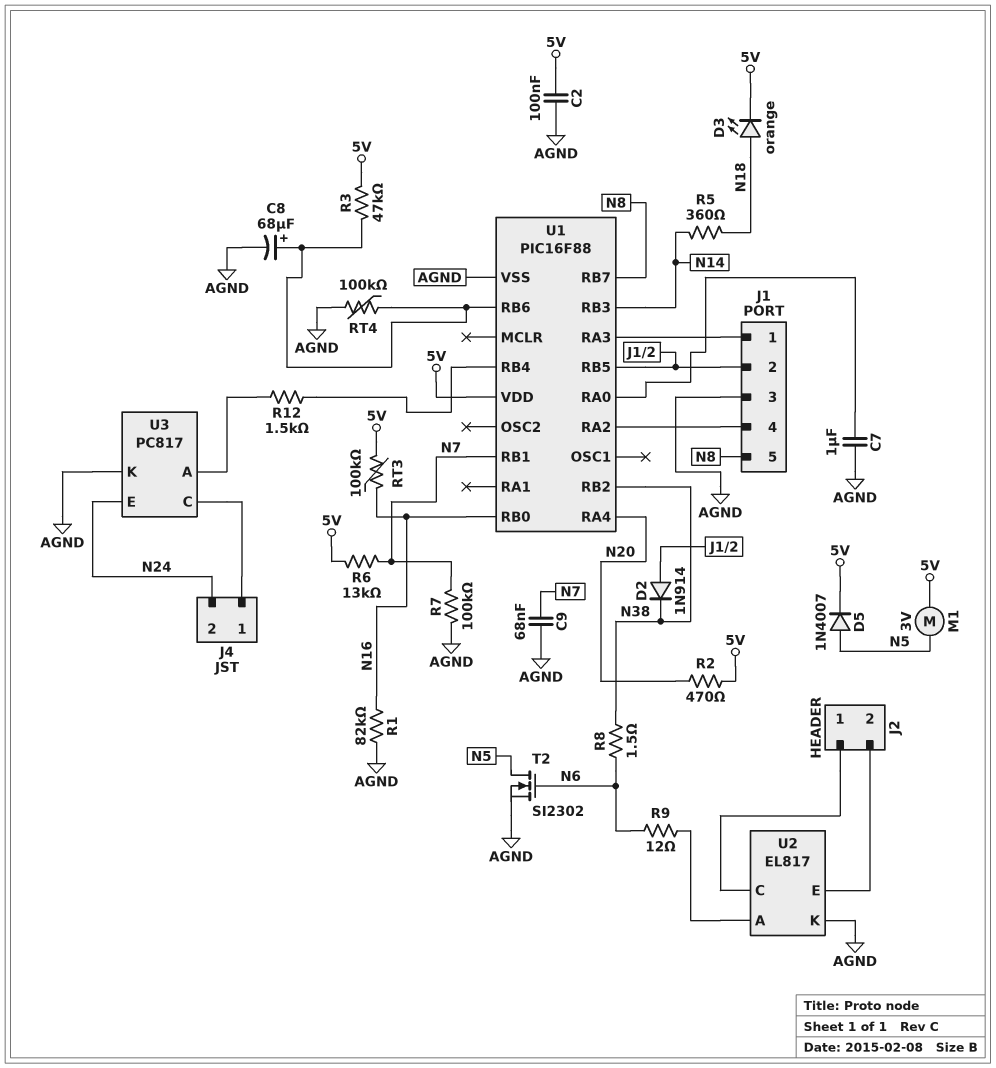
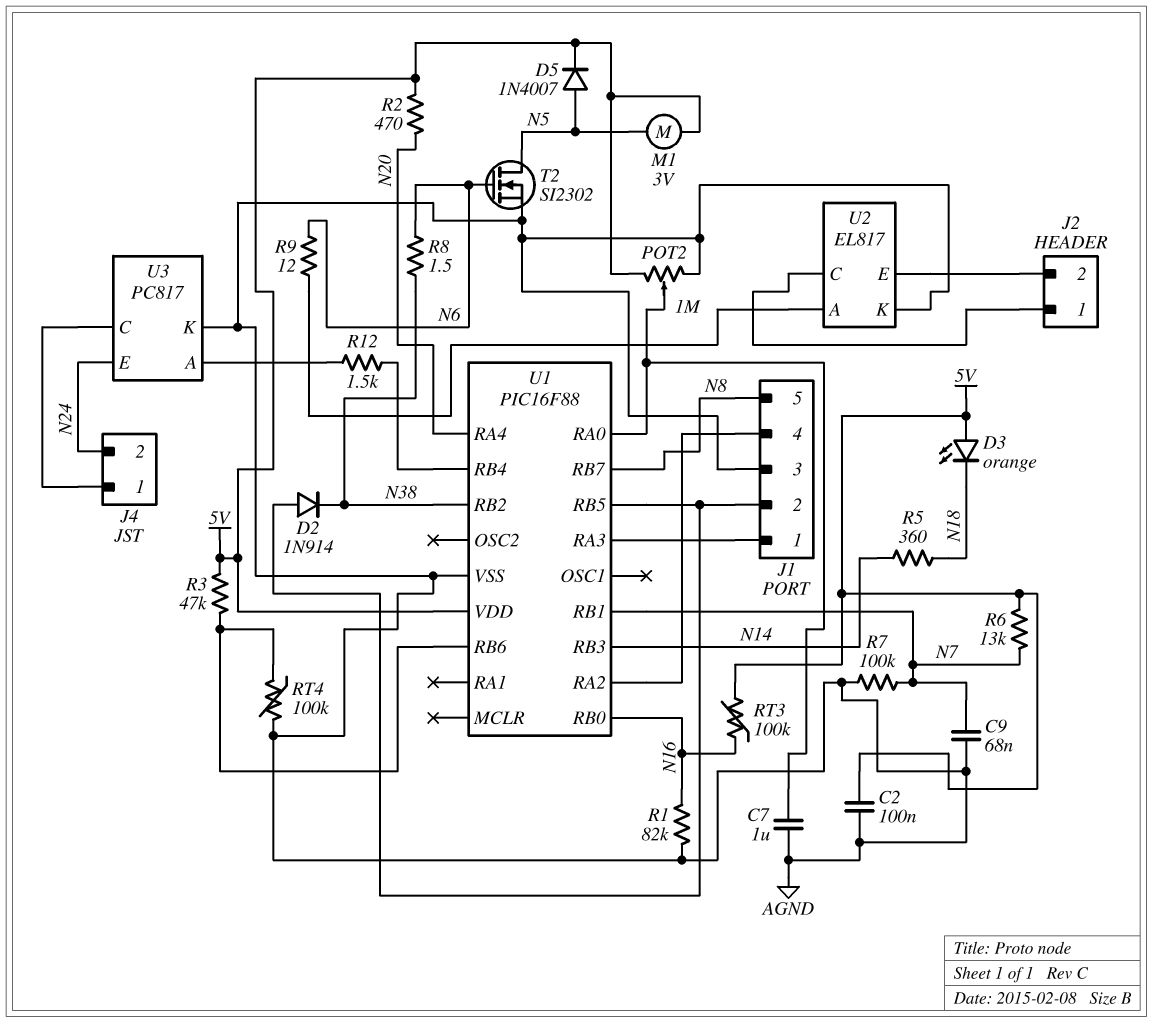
C8: 68uF (plus U1/RB6, minus AGND) -> none
D3: LED orange (A N18, K 5V) -> LED orange (A 5V, K N18)
POT2: none -> 1M (5V, AGND, wiper U1/RA0)

